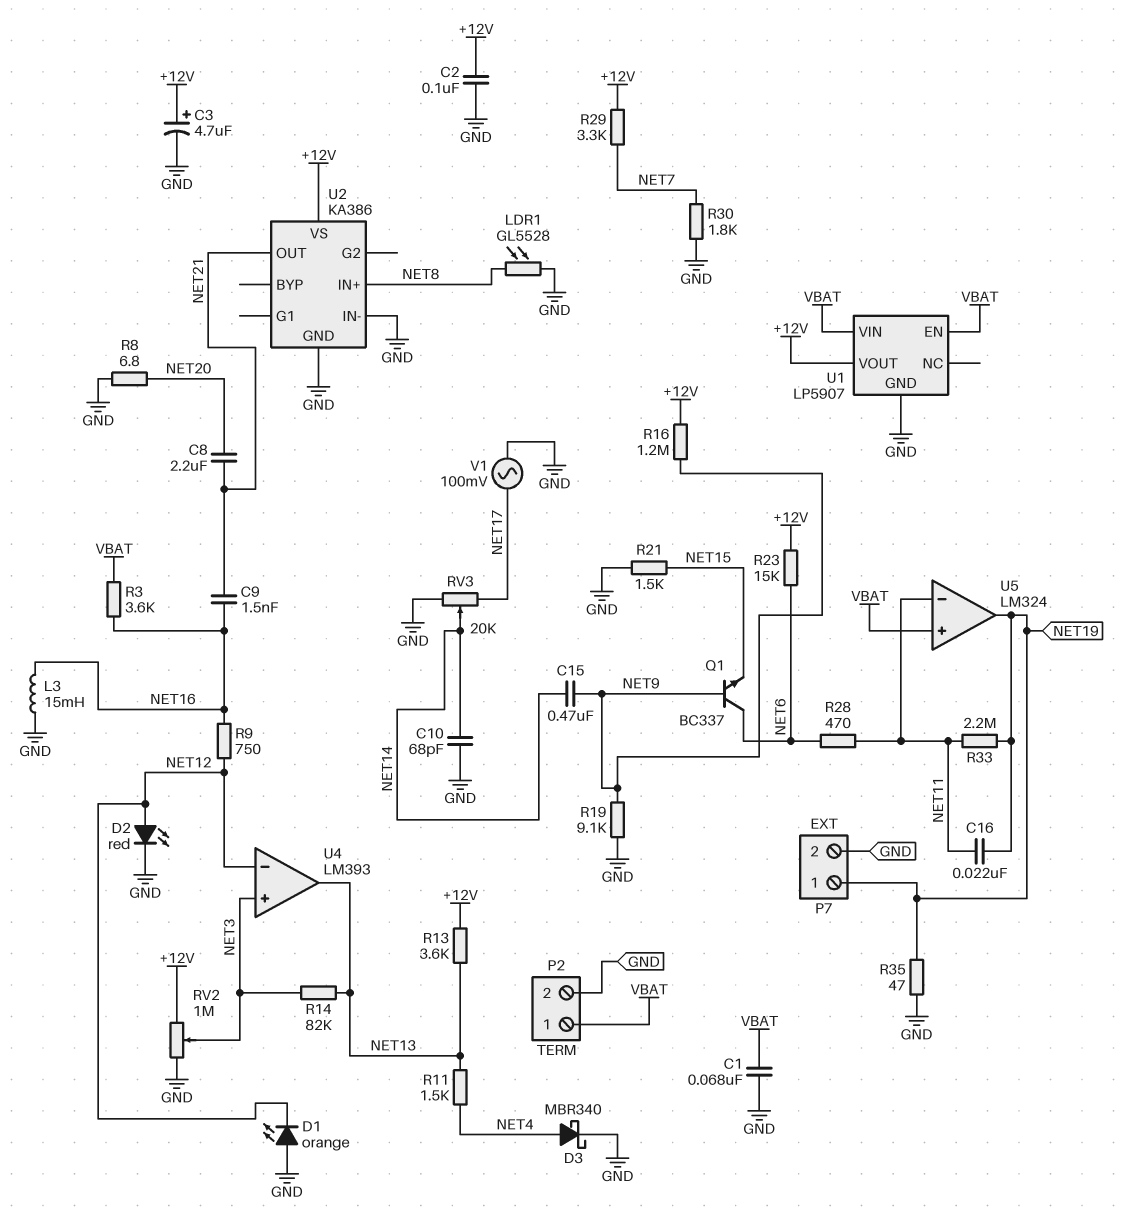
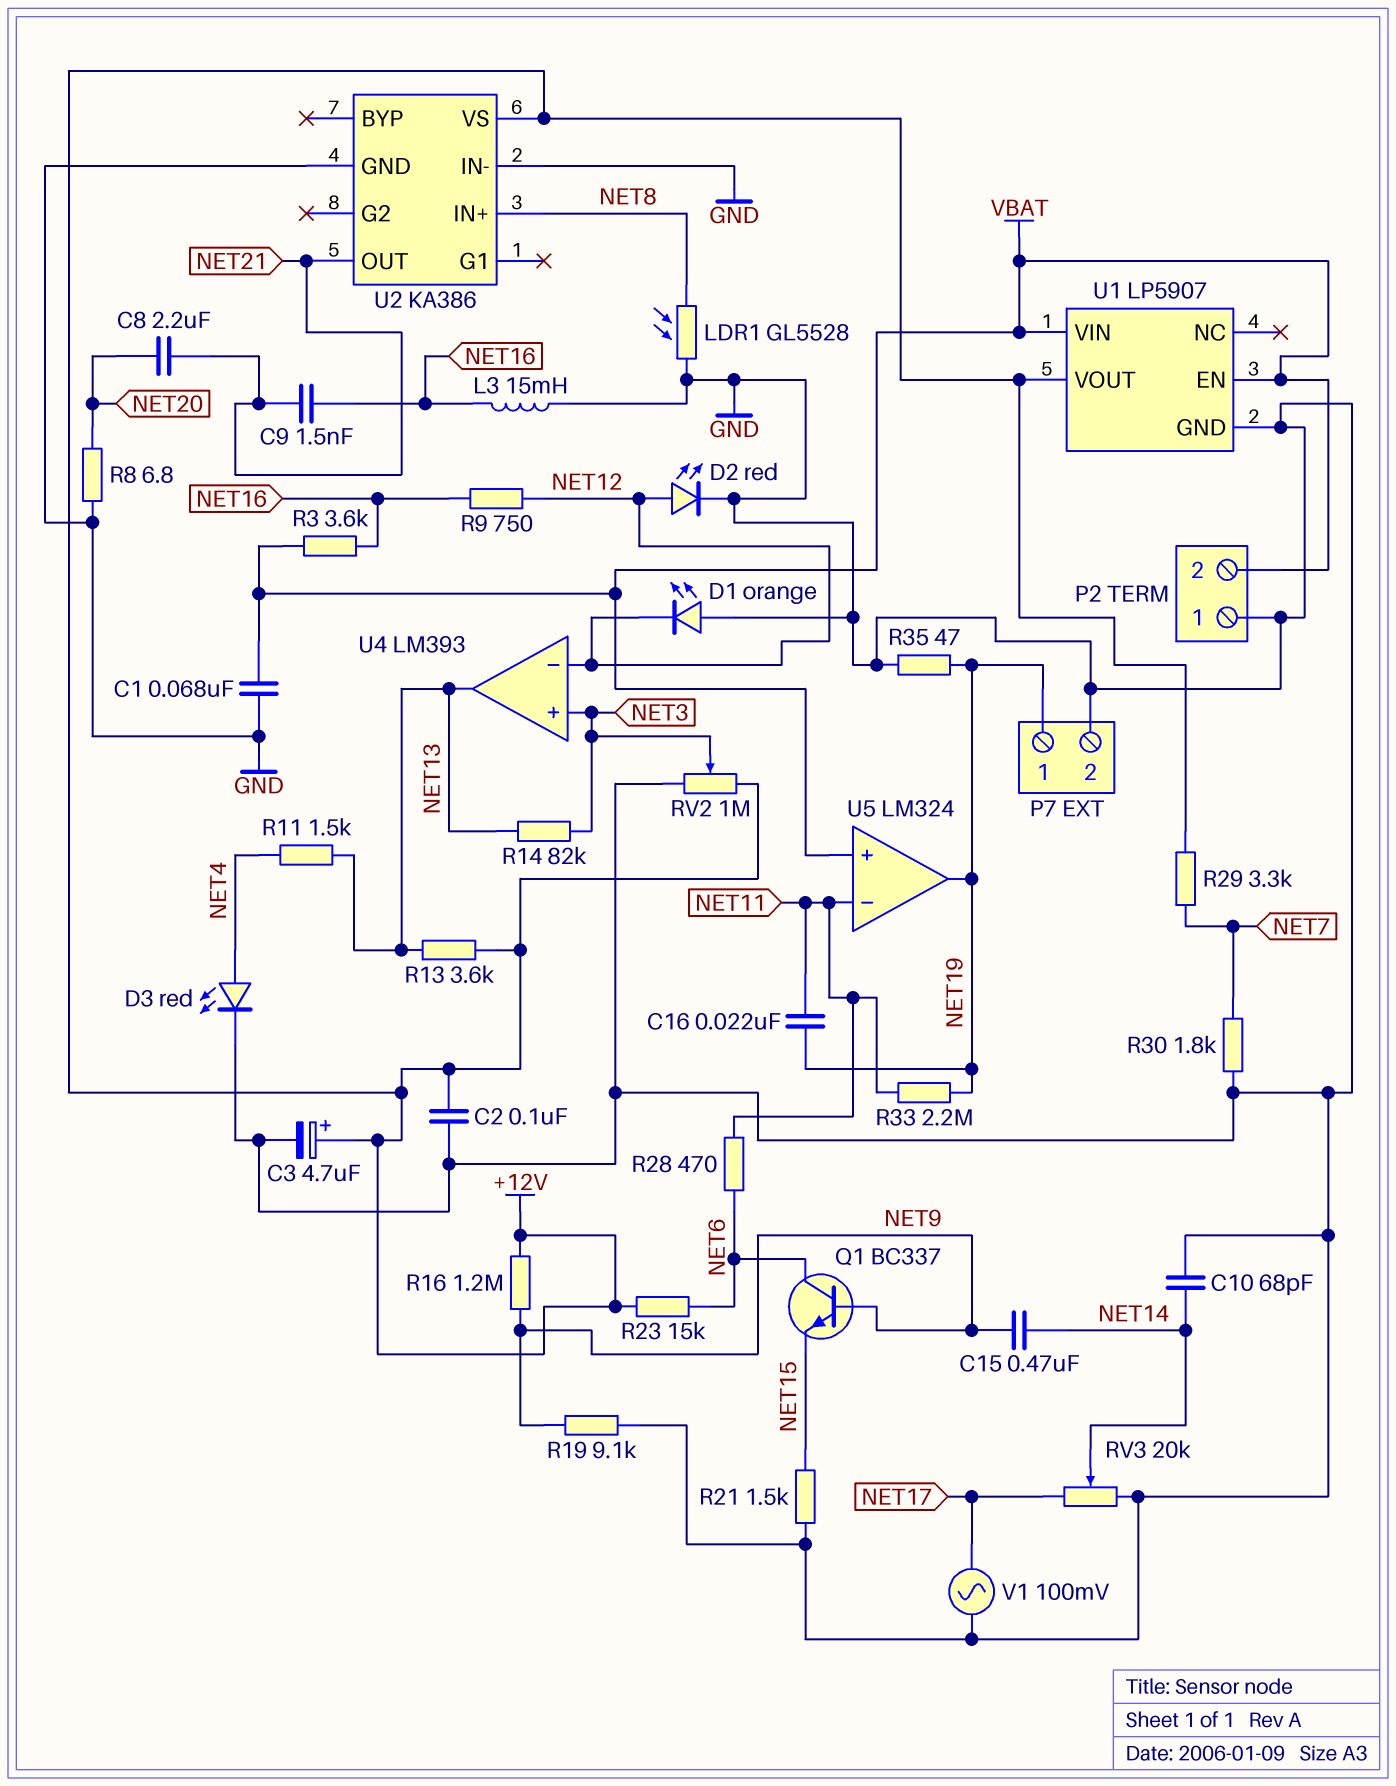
D3: schottky MBR340 (A NET4, K GND) -> LED red (A NET4, K GND)
P2 pin 1: VBAT -> GND
P2 pin 2: GND -> VBAT

